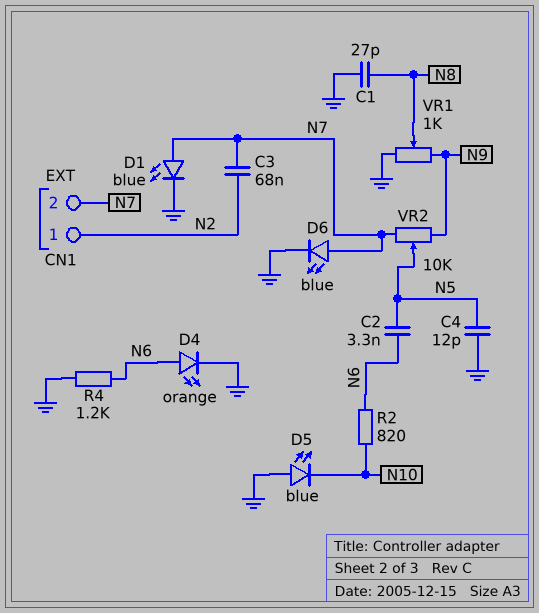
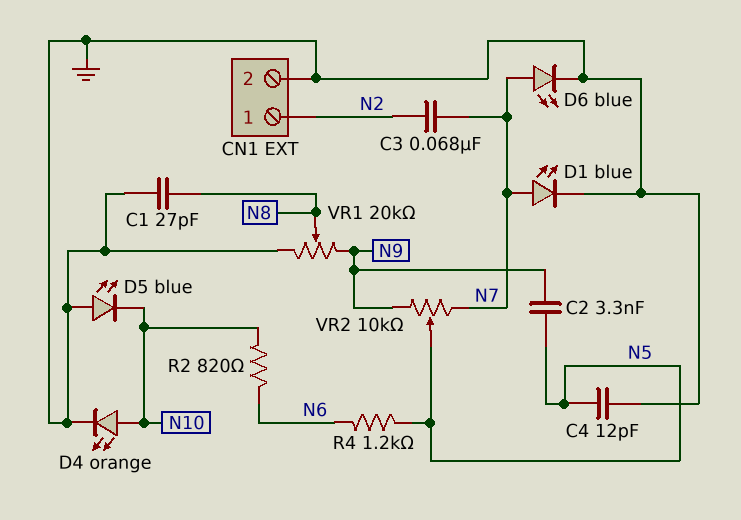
C2: 3.3nF (N5, N6) -> 3.3nF (N5, N9)
CN1 pin 2: N7 -> GND
D4: LED orange (A N6, K GND) -> LED orange (A N10, K GND)
R4: 1.2k (GND, N6) -> 1.2k (N5, N6)
VR1: 1k (GND, N9, wiper N8) -> 20k (GND, N9, wiper N8)

